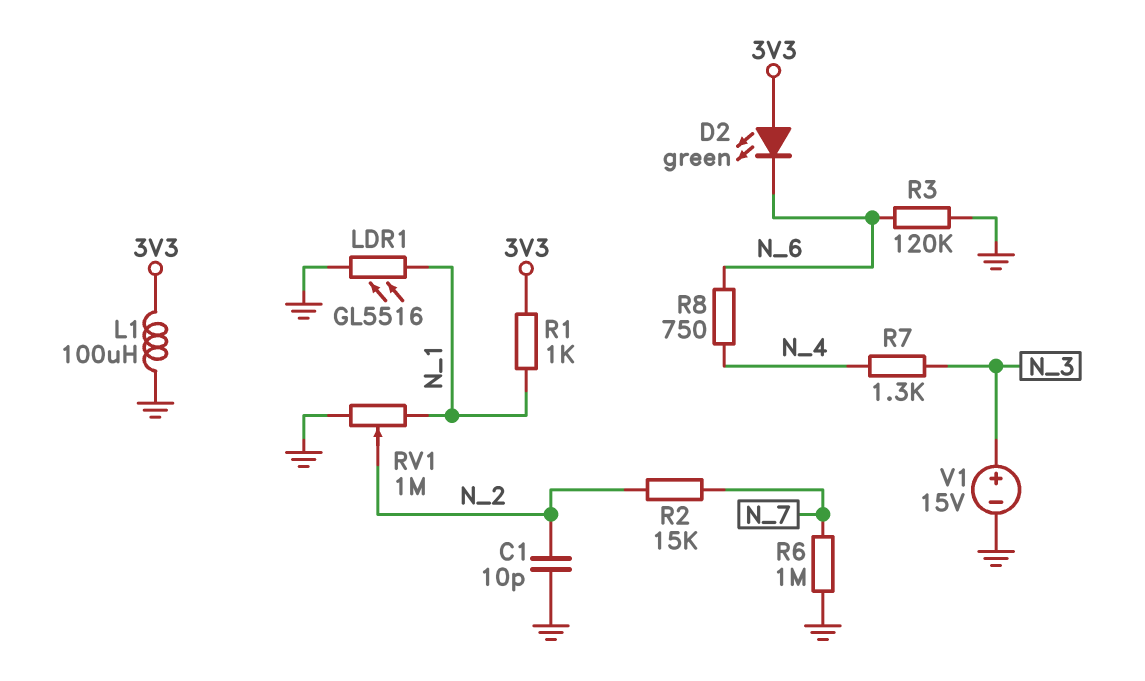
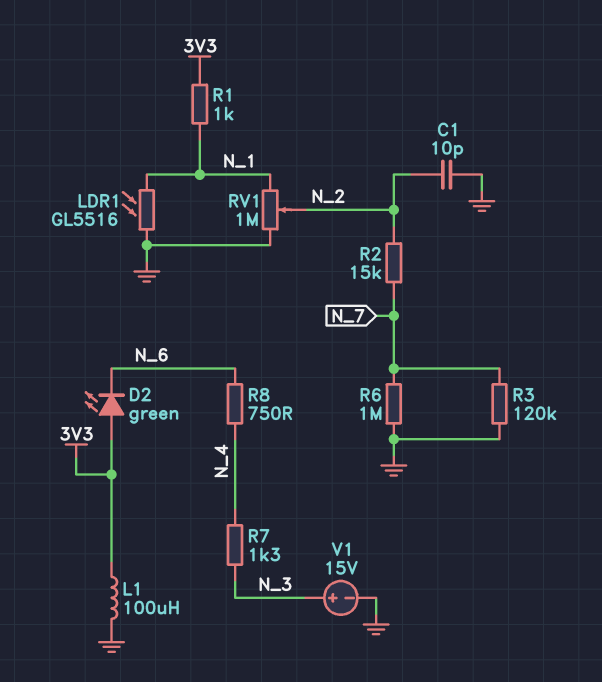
R3: 120k (GND, N_6) -> 120k (GND, N_7)

